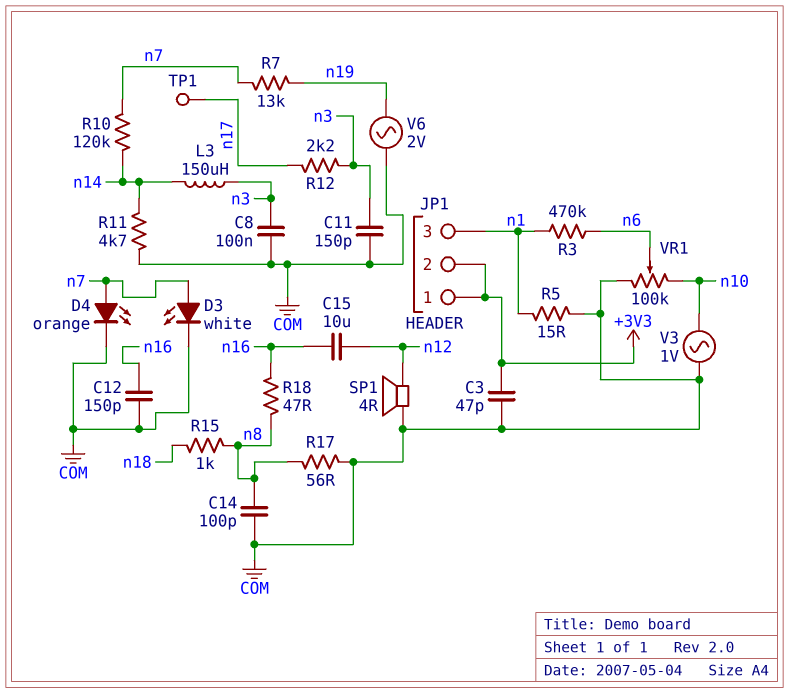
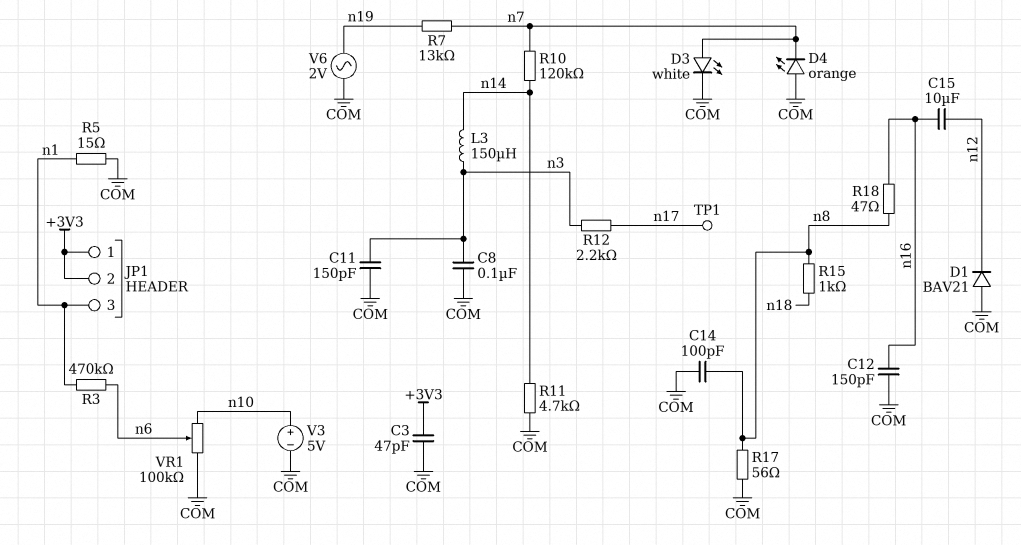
D1: none -> diode BAV21 (A COM, K n12)
D4: LED orange (A n7, K COM) -> LED orange (A COM, K n7)
SP1: speaker 4R (COM, n12) -> none
V3: AC 1V (COM, n10) -> 5V (plus n10, minus COM)

